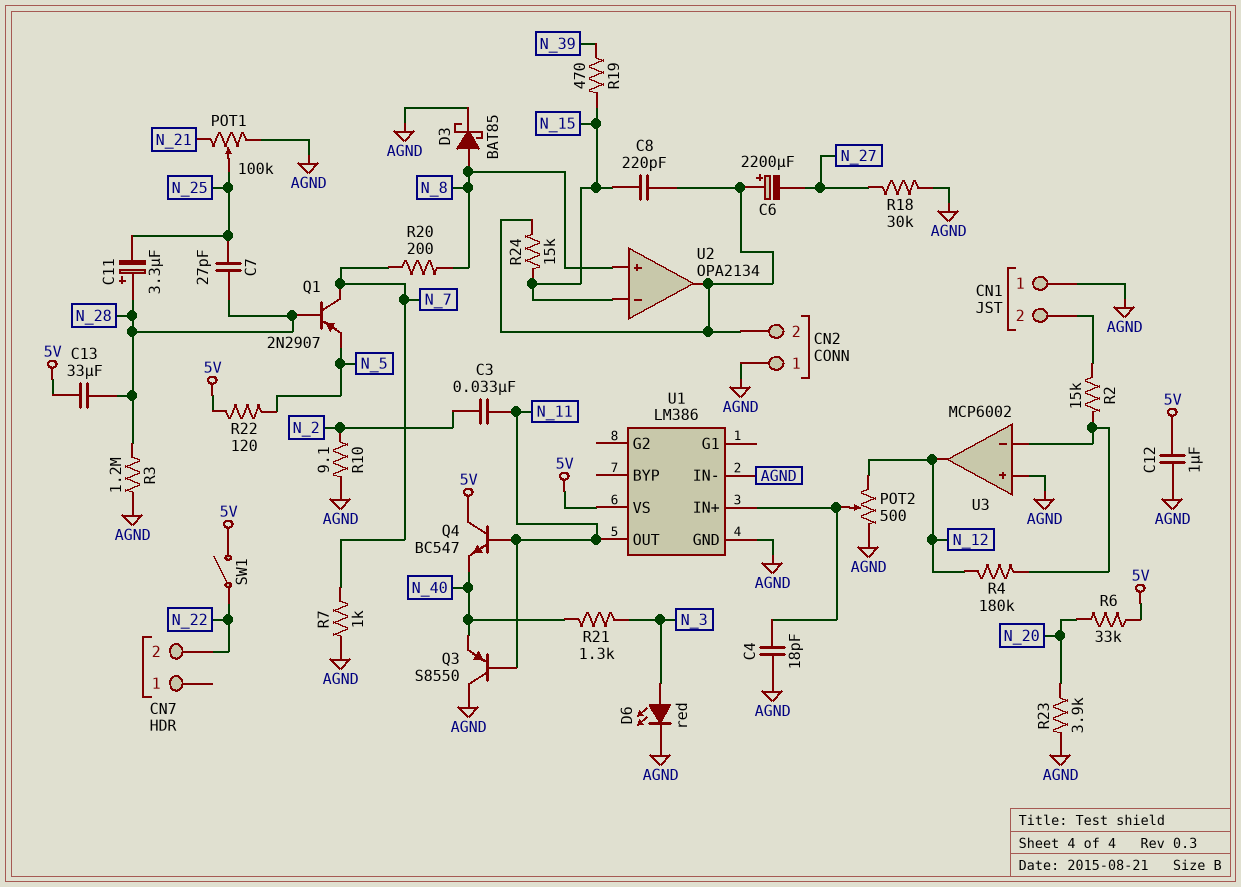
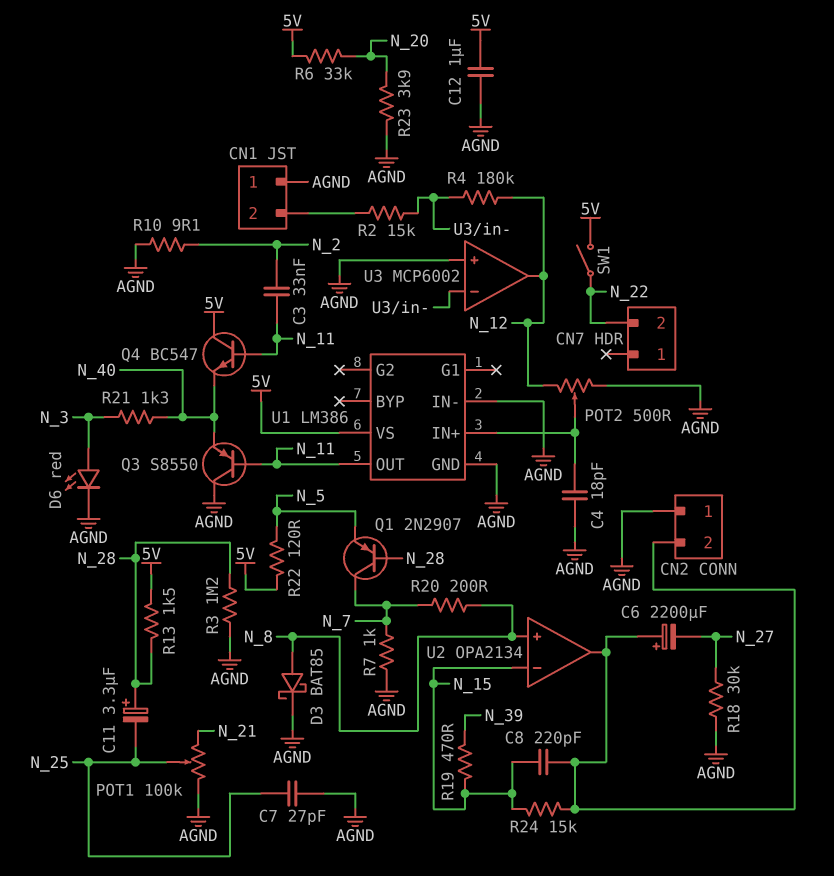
C7: 27pF (N_25, N_28) -> 27pF (AGND, N_25)
C13: 33uF (5V, N_28) -> none
R13: none -> 1.5k (5V, N_28)

